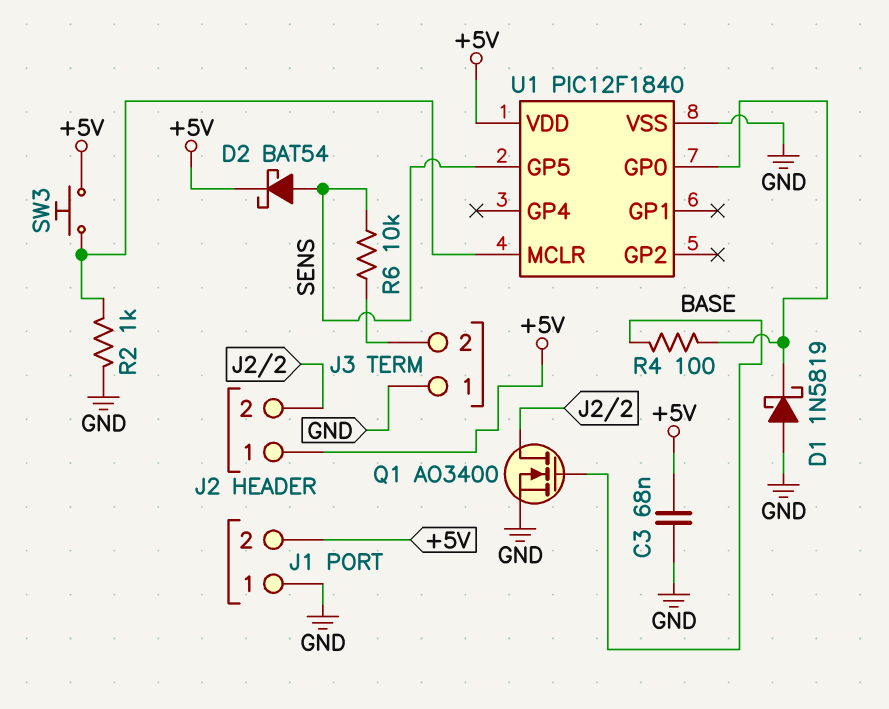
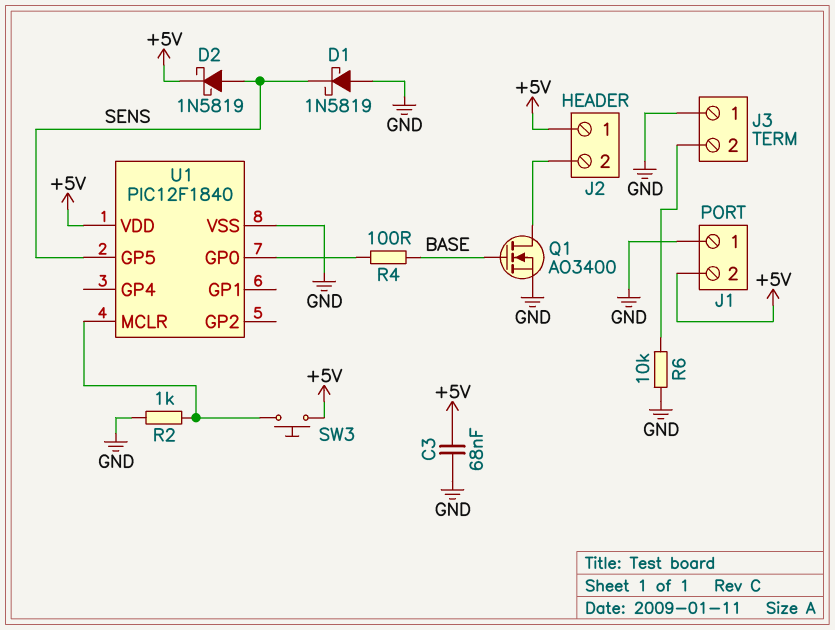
D1: schottky 1N5819 (A GND, K U1/GP0) -> schottky 1N5819 (A GND, K SENS)
D2: schottky BAT54 (A SENS, K +5V) -> schottky 1N5819 (A SENS, K +5V)
R6: 10k (J3/2, SENS) -> 10k (GND, J3/2)

